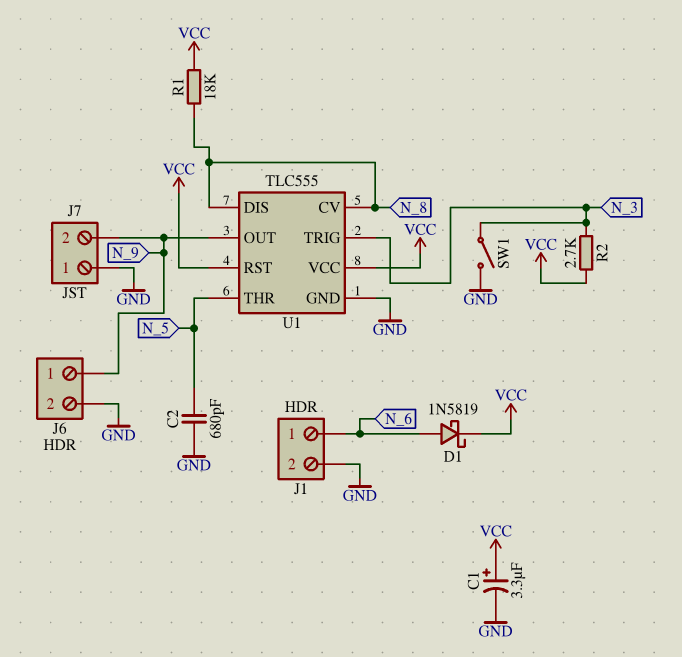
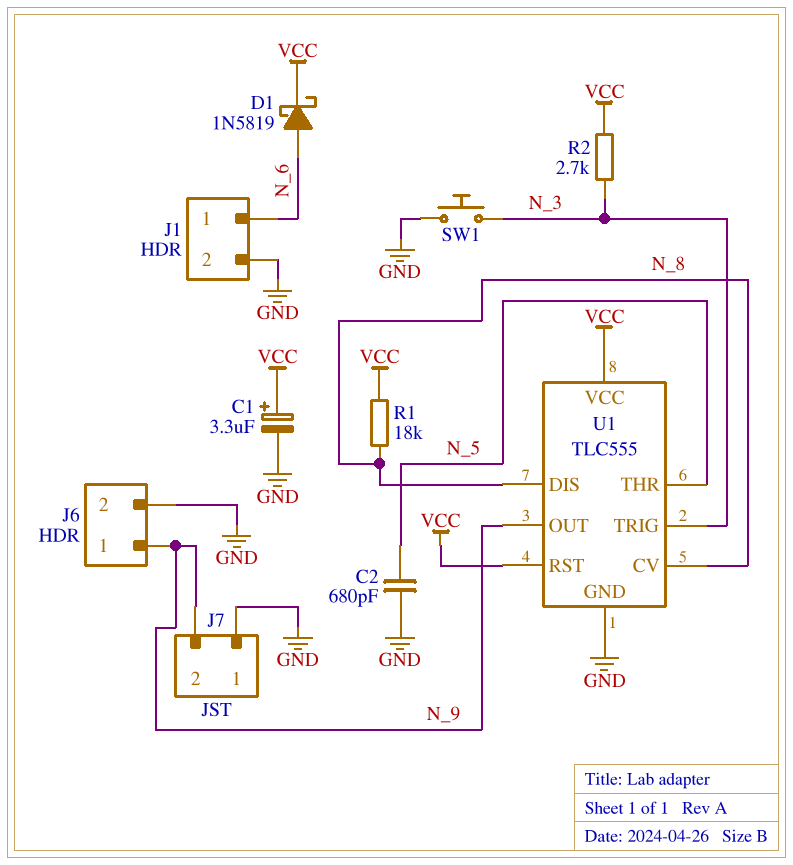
SW1: switch (GND, N_3) -> button (GND, N_3)

